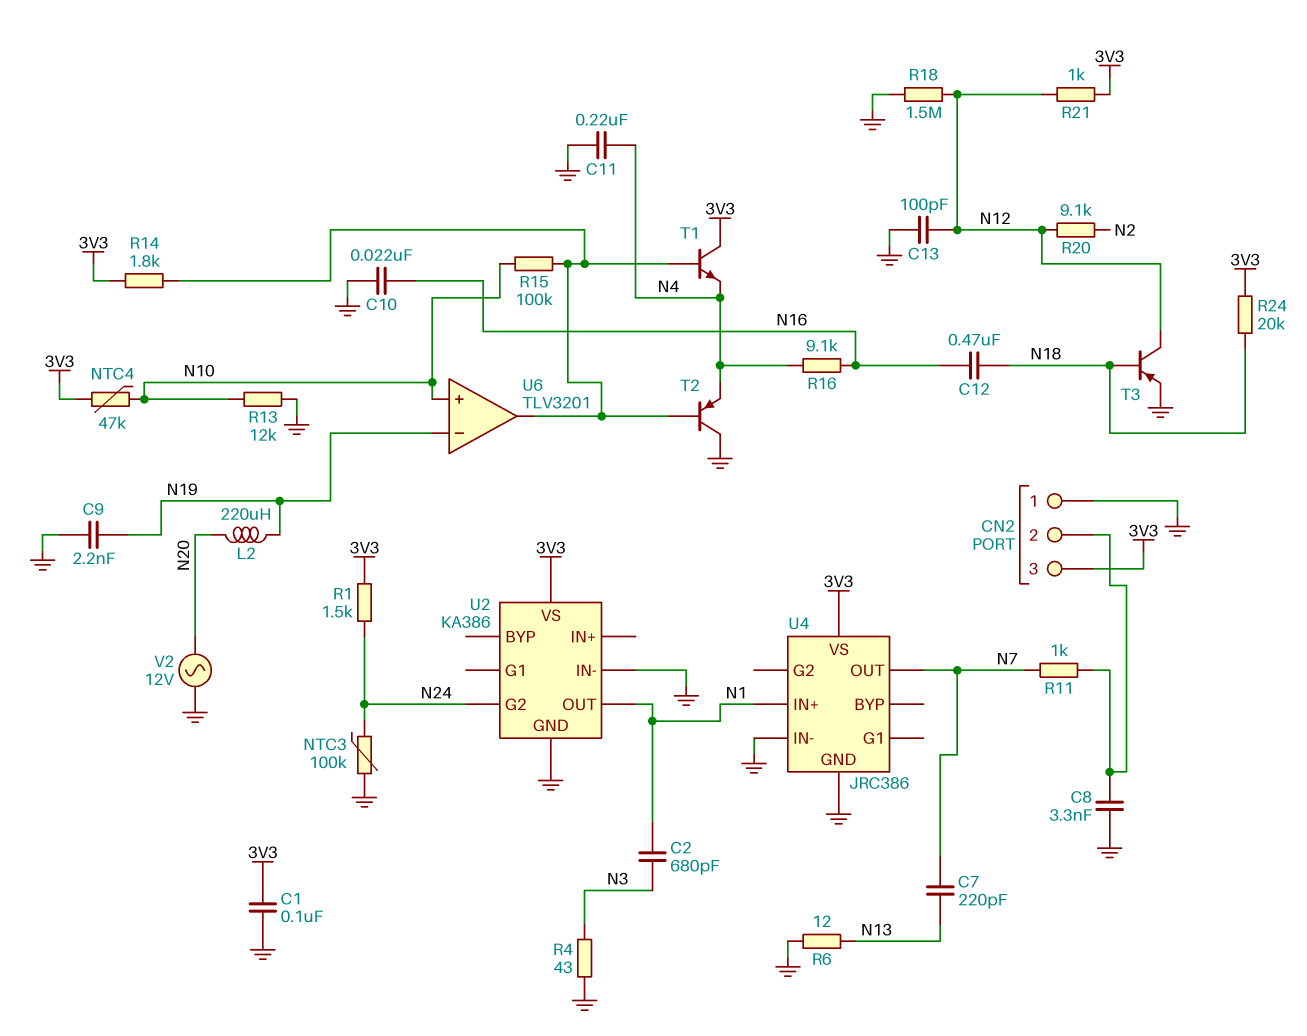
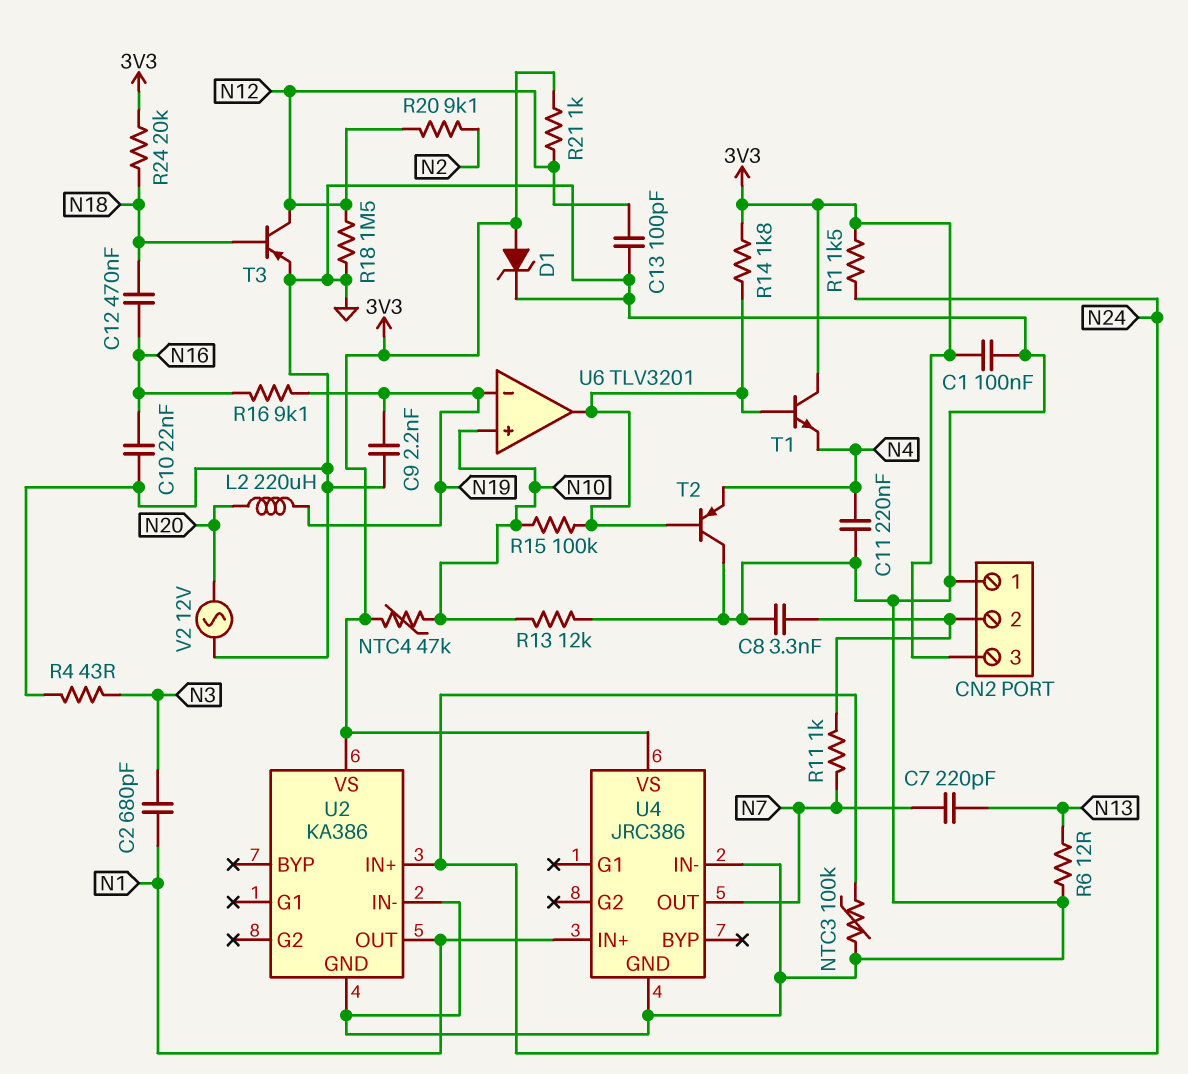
D1: none -> zener (A 3V3, K GND)
R16: 9.1k (N4, N16) -> 9.1k (N16, N19)
U2 pin G2: N24 -> none
U2 pin IN+: none -> N24

